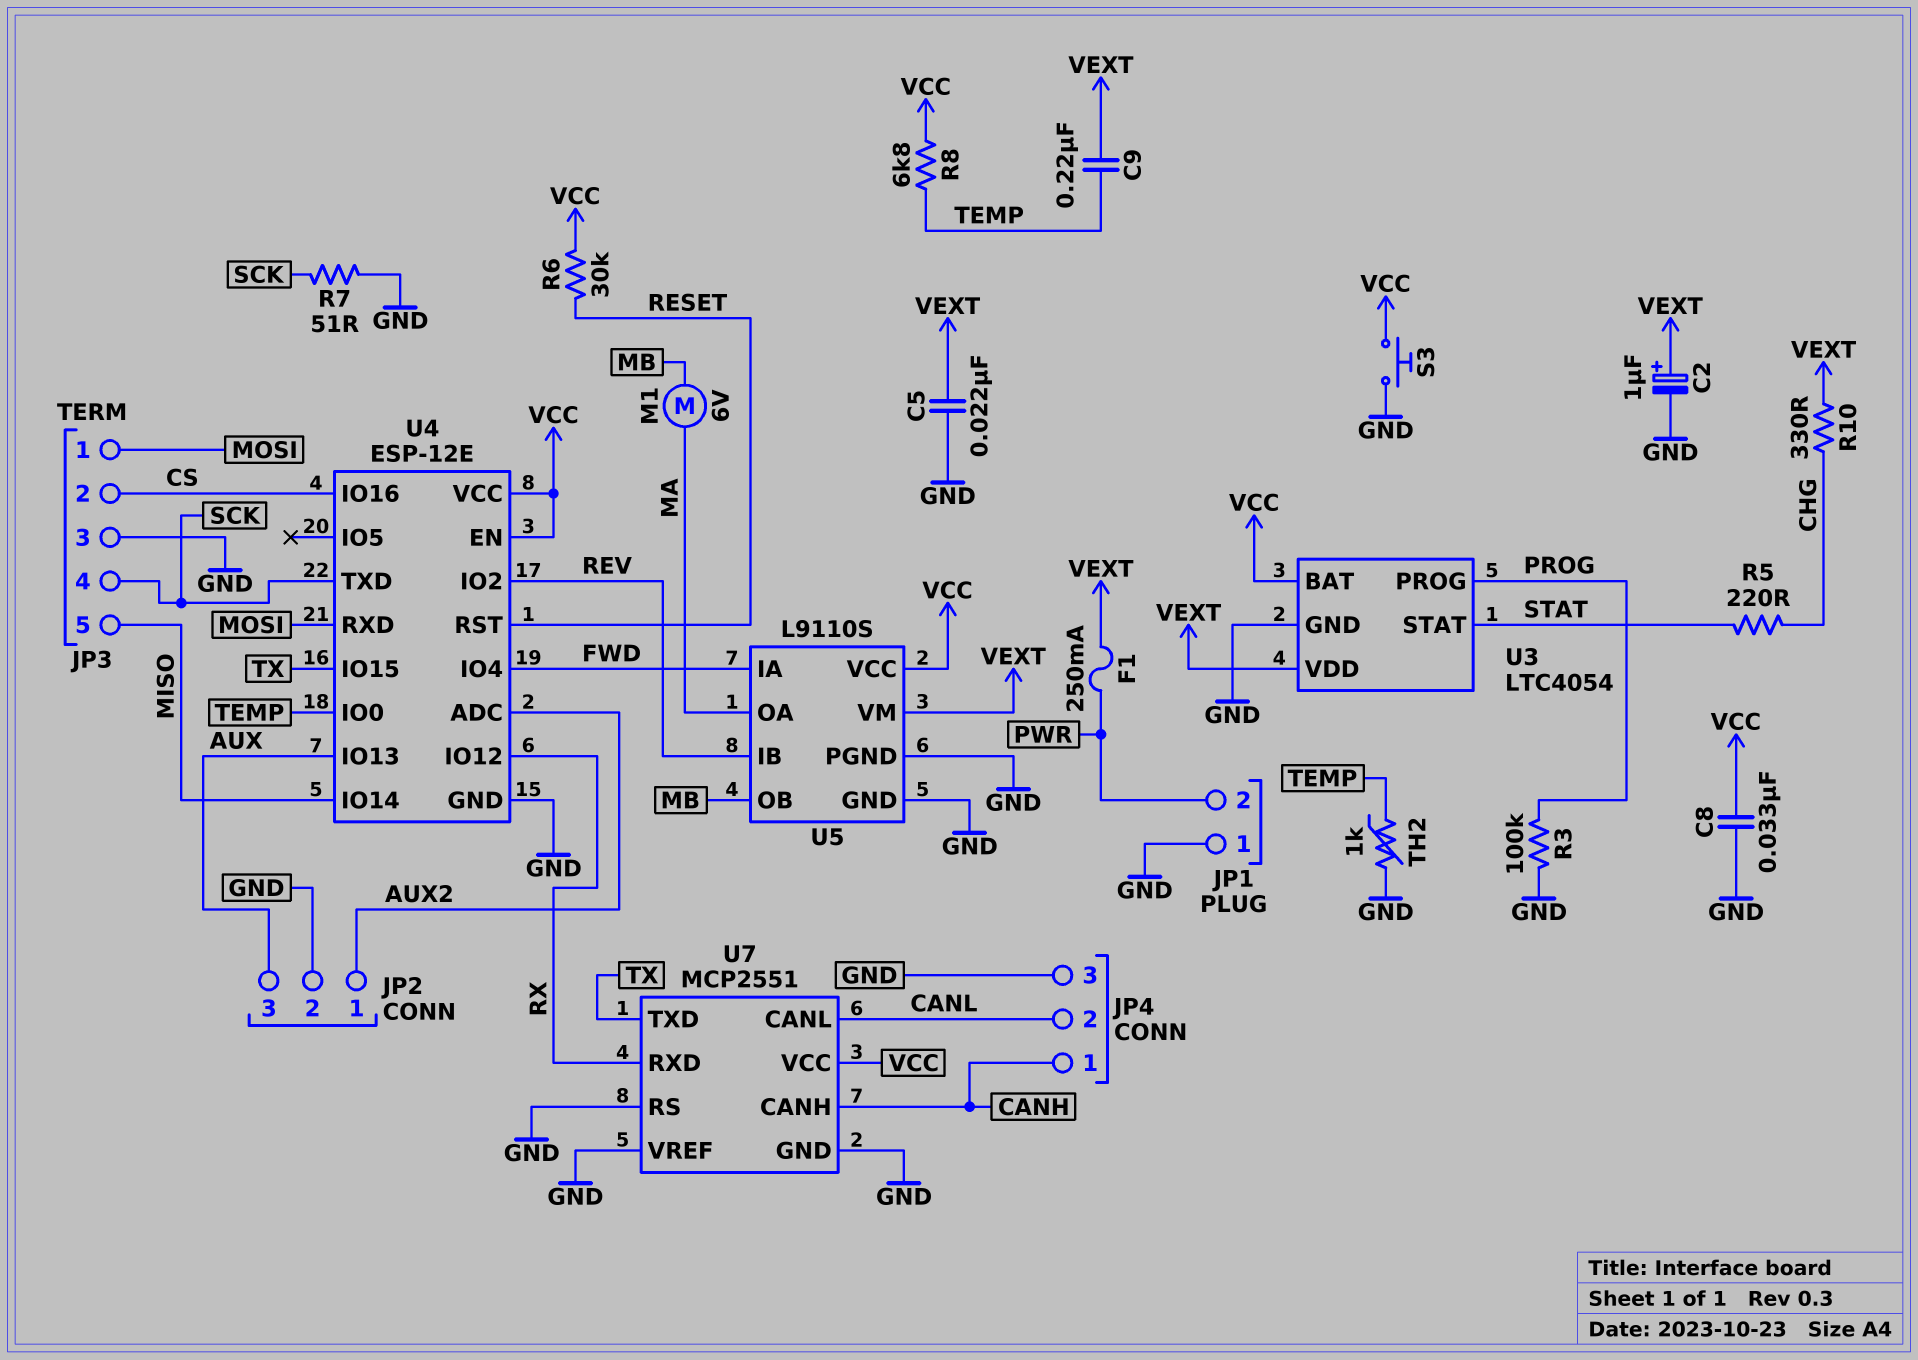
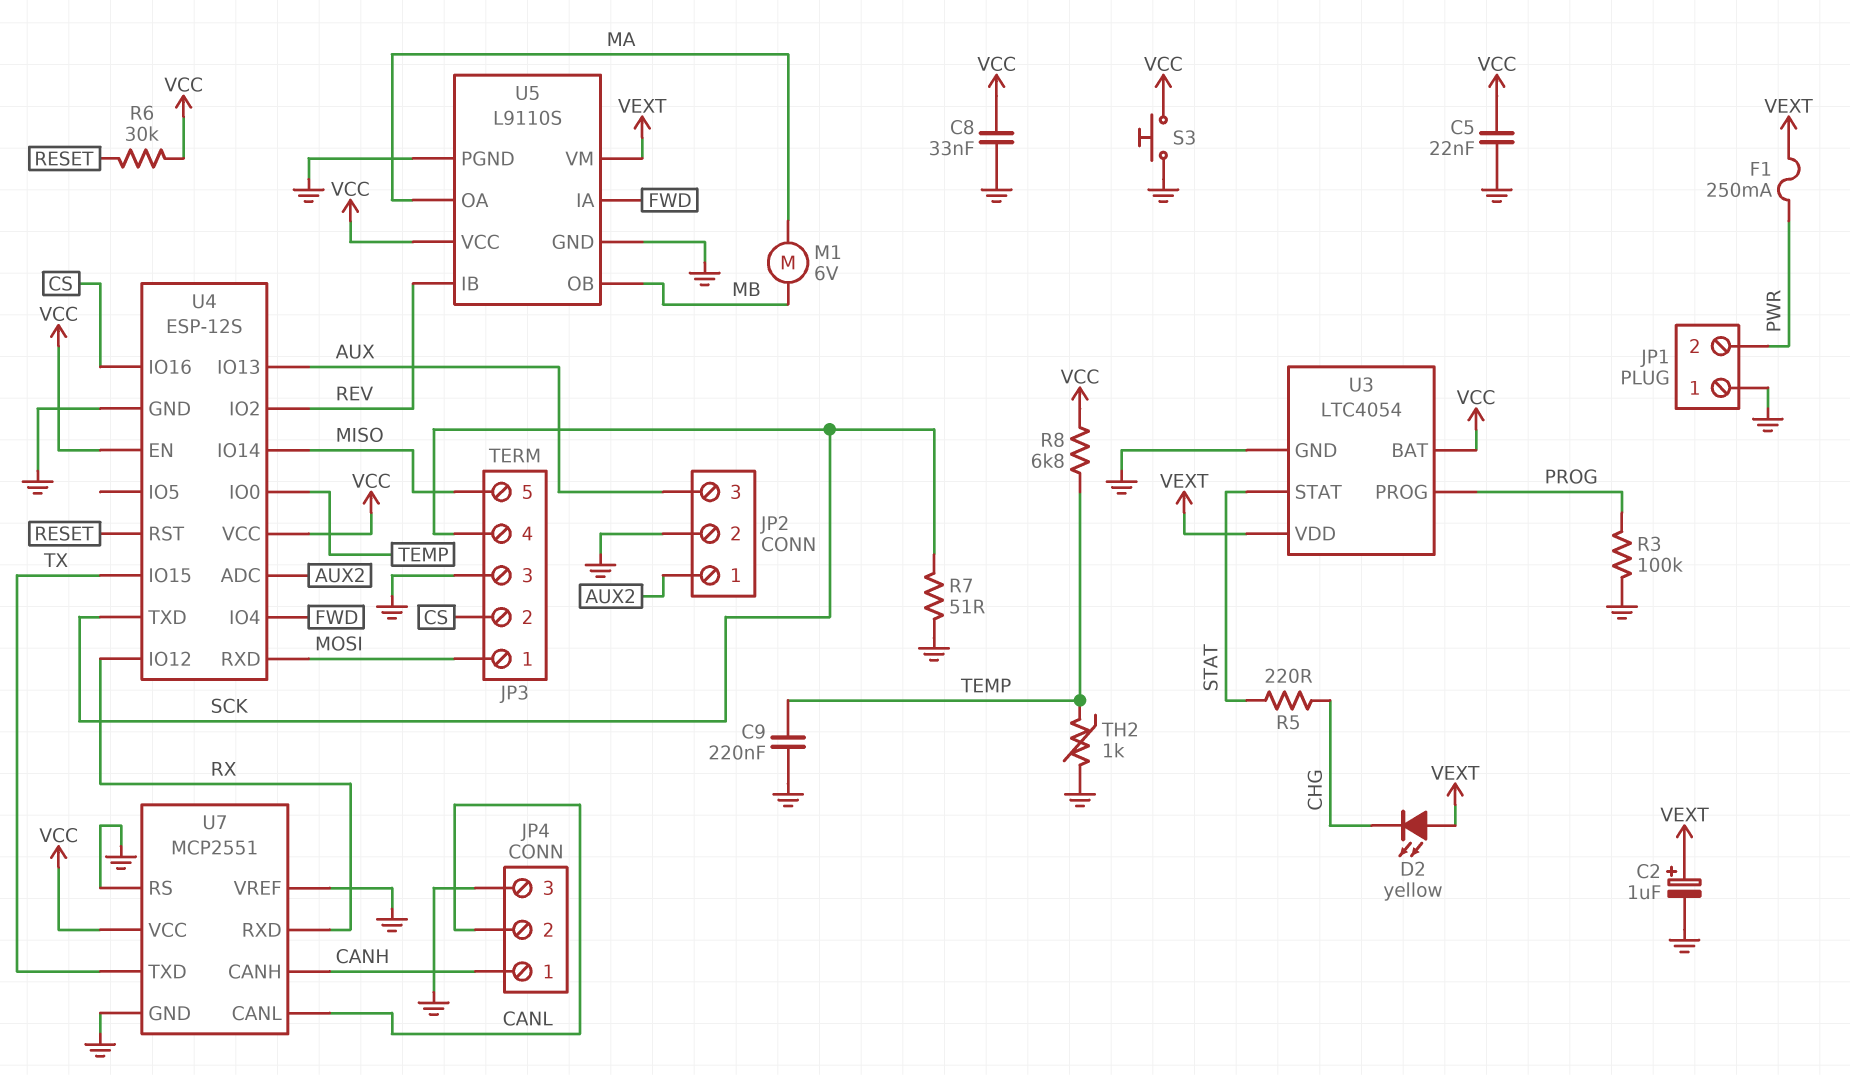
C5: 22nF (GND, VEXT) -> 22nF (GND, VCC)
C9: 220nF (TEMP, VEXT) -> 220nF (GND, TEMP)
D2: none -> LED yellow (A VEXT, K CHG)
R10: 330 (CHG, VEXT) -> none
U4: ESP-12E -> ESP-12S

